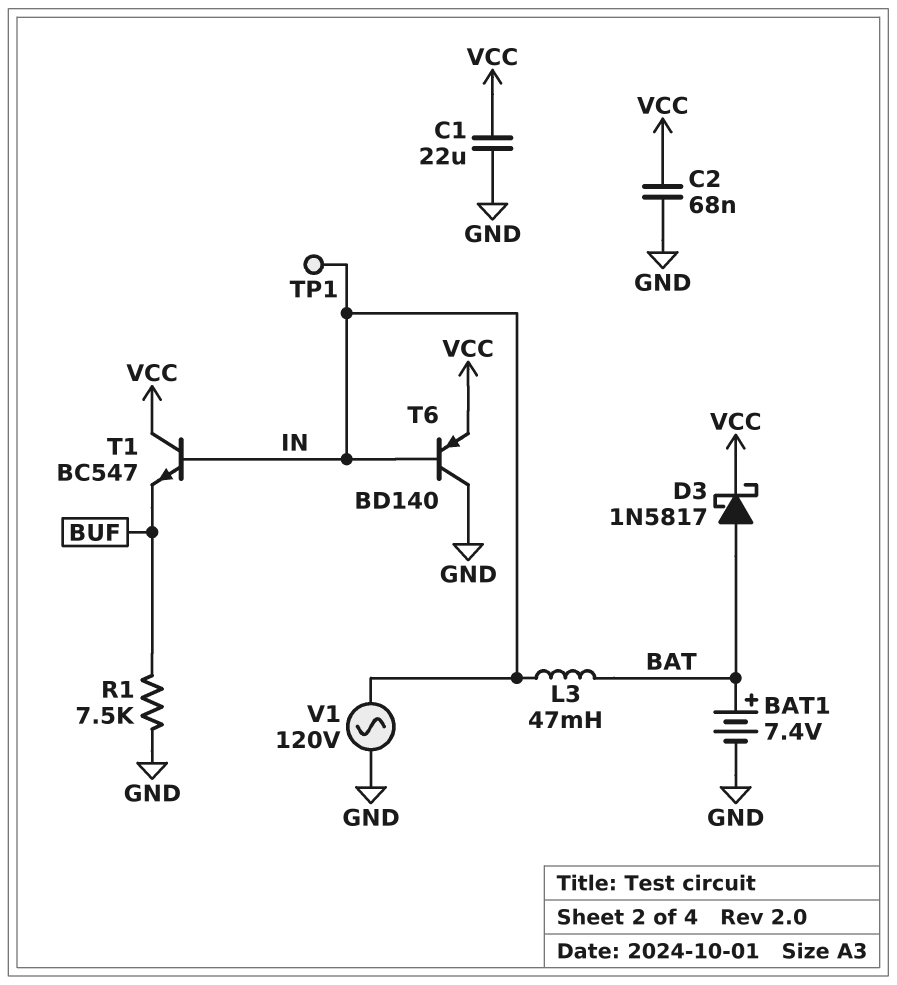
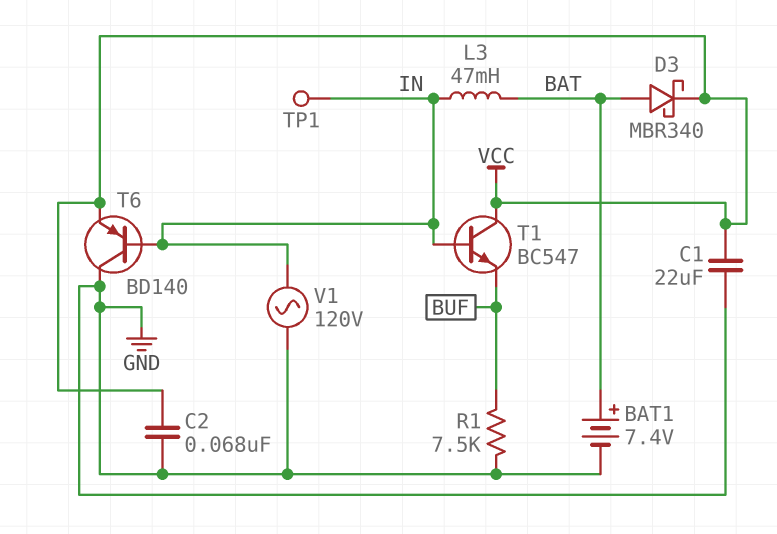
D3: schottky 1N5817 (A BAT, K VCC) -> schottky MBR340 (A BAT, K VCC)

